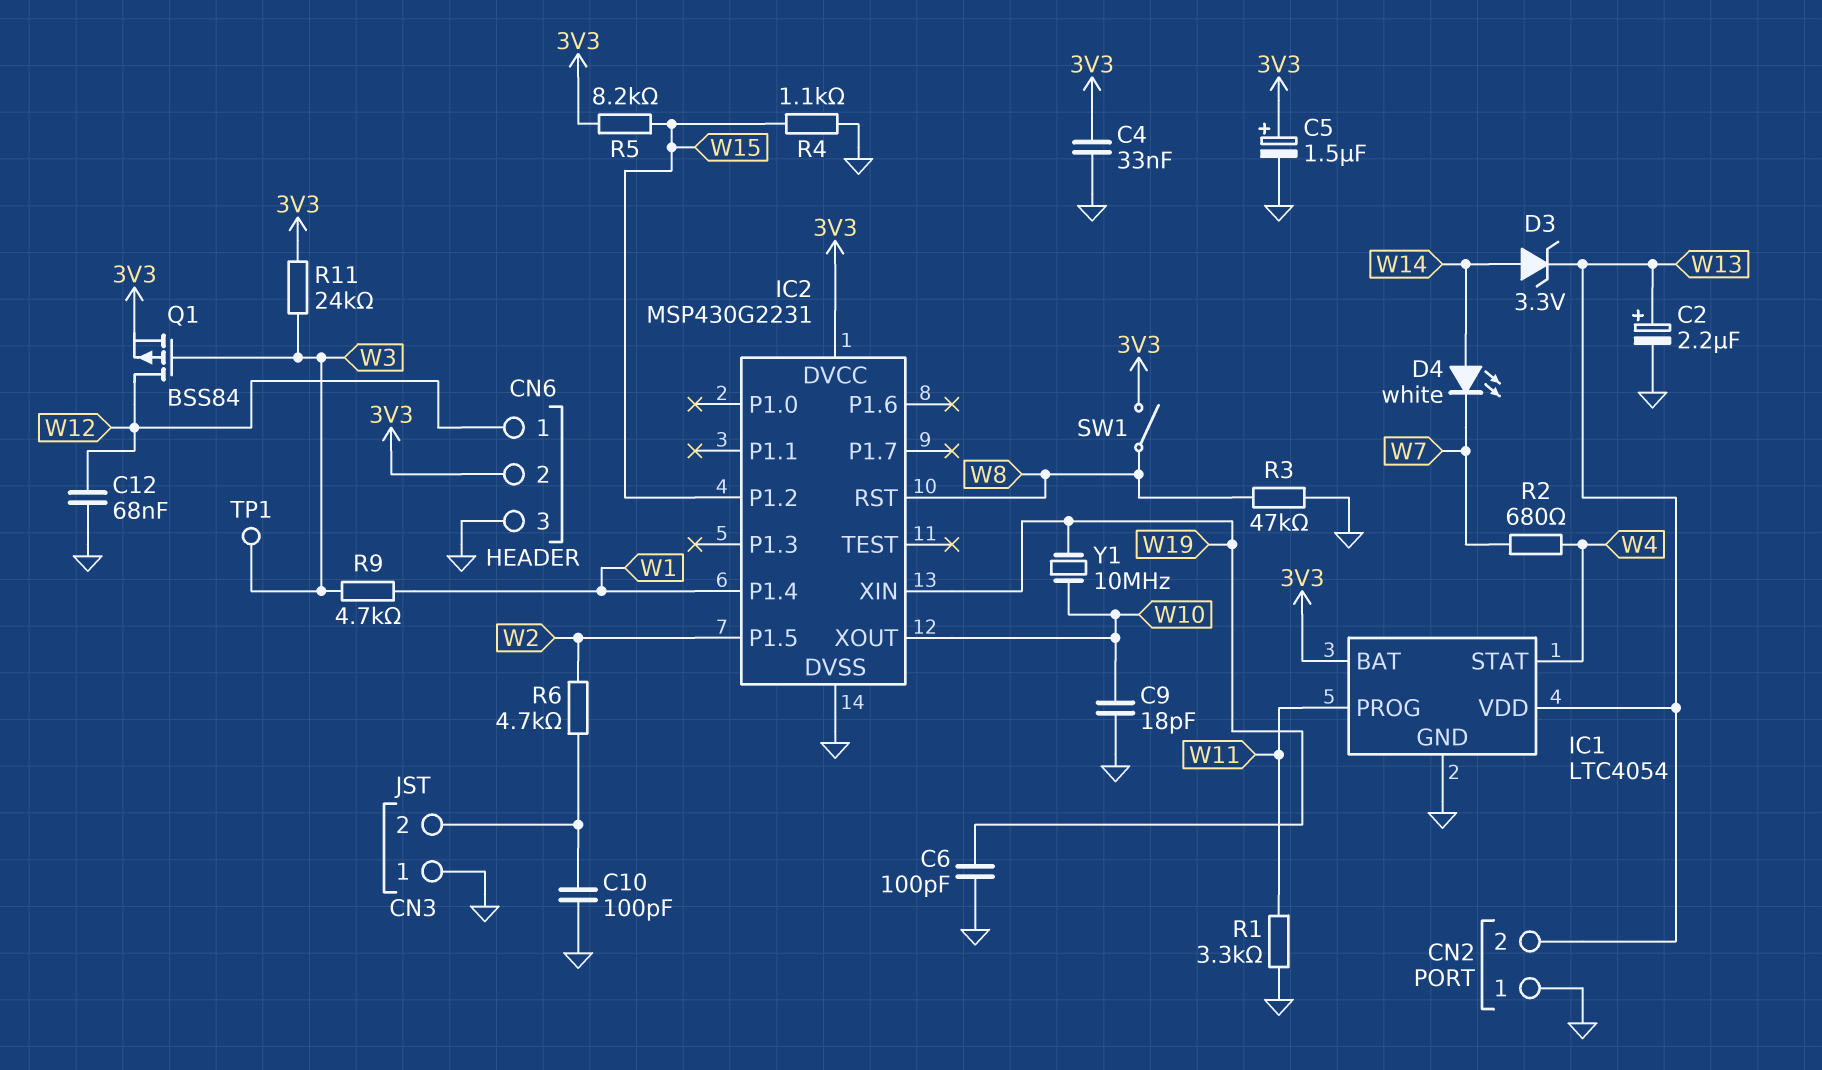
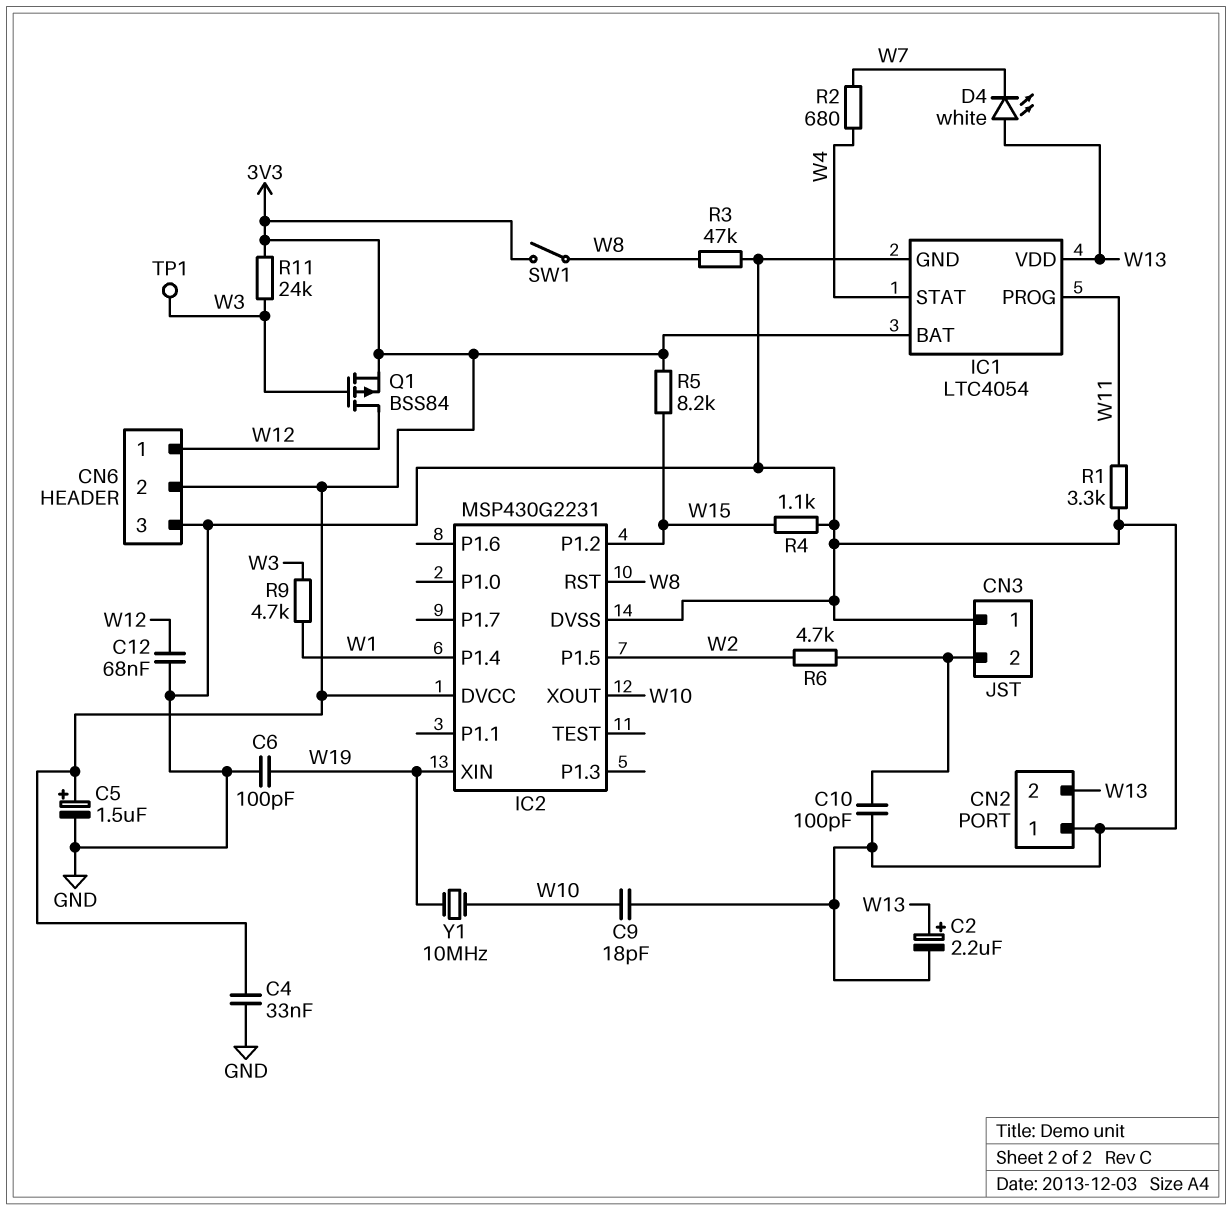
D3: zener 3.3V (A W14, K W13) -> none
D4: LED white (A W14, K W7) -> LED white (A W13, K W7)

